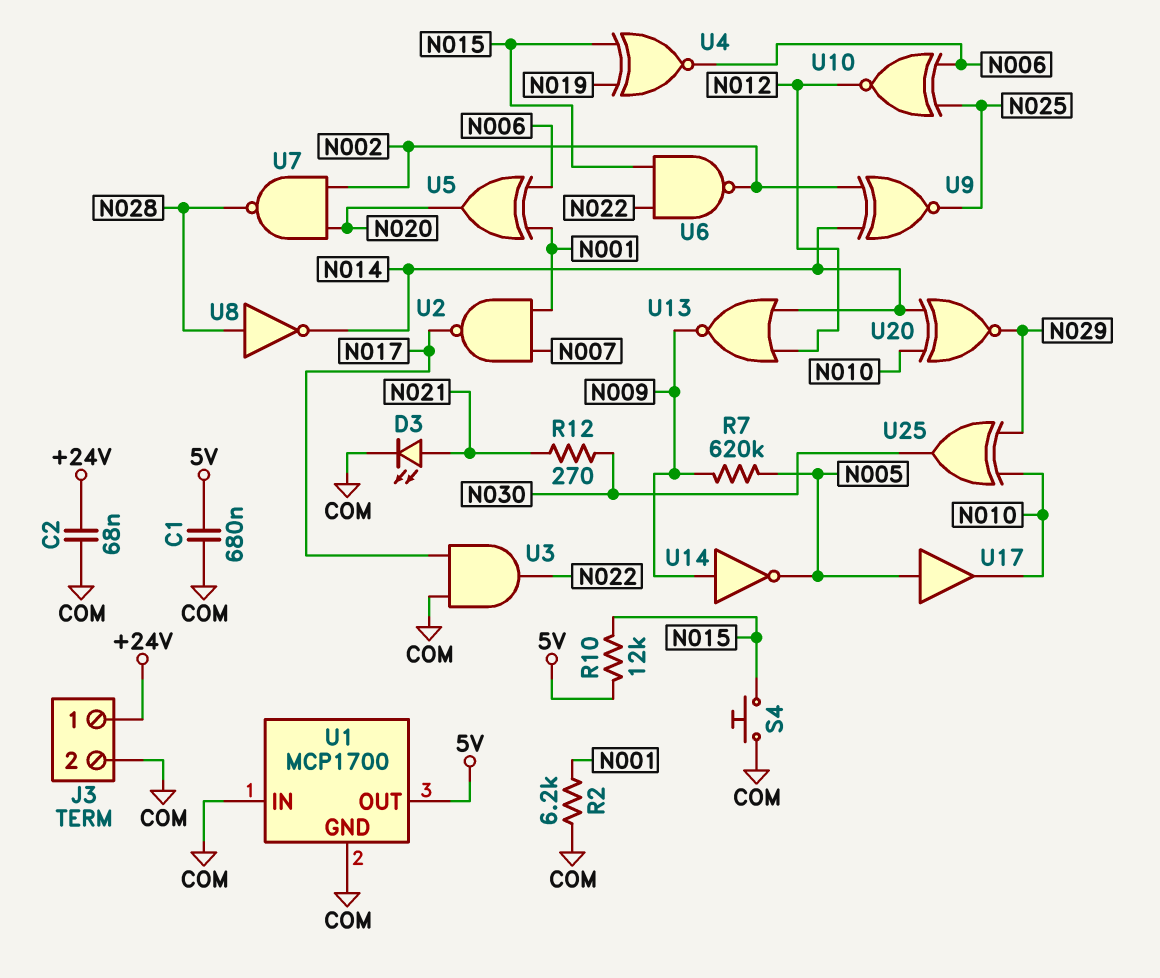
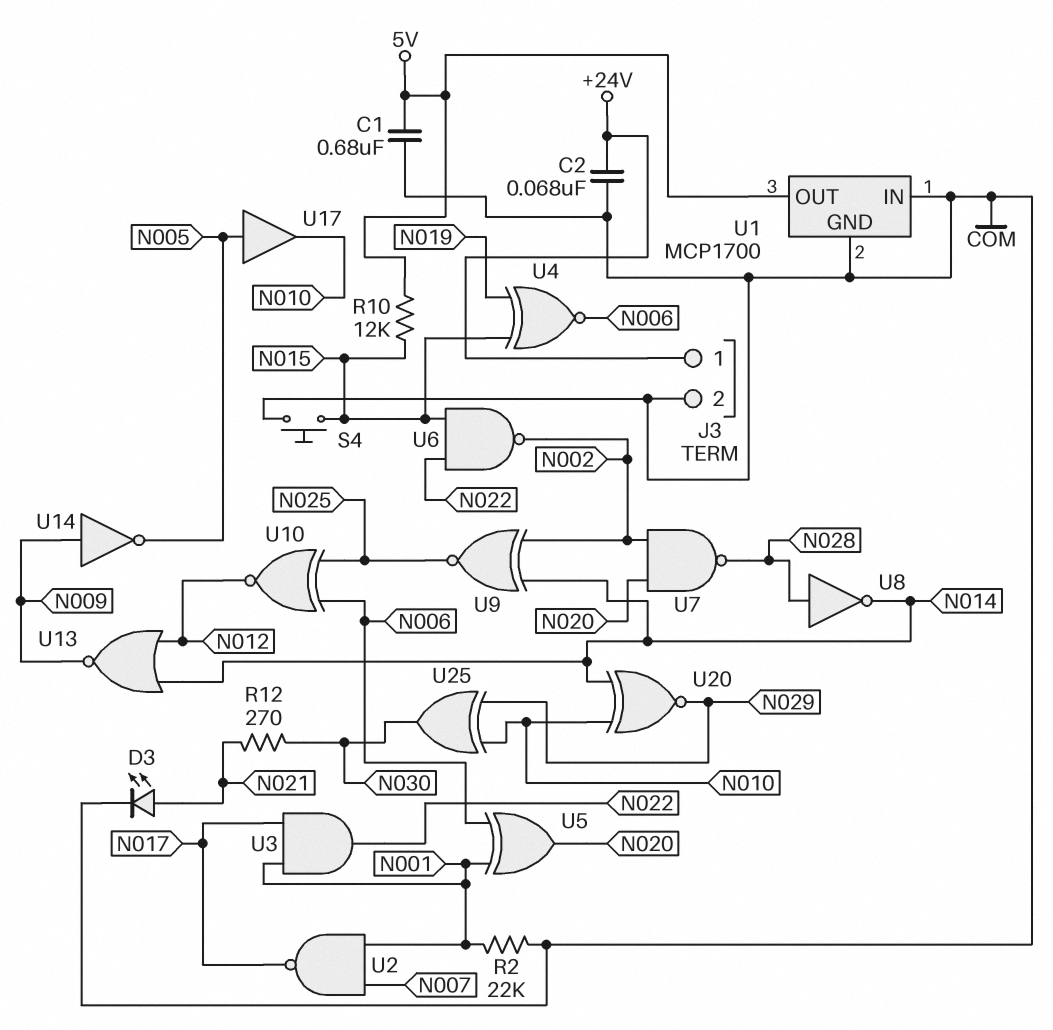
R2: 6.2k (COM, N001) -> 22k (COM, N001)
R7: 620k (N005, N009) -> none
U3: AND (in COM, in N017, out N022) -> AND (in N001, in N017, out N022)

